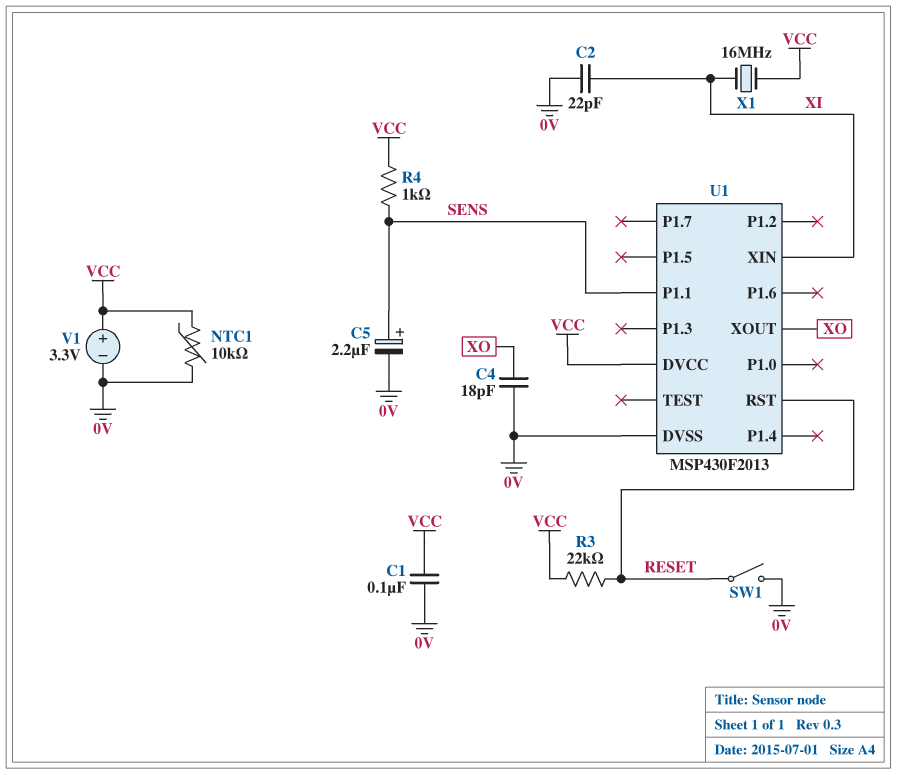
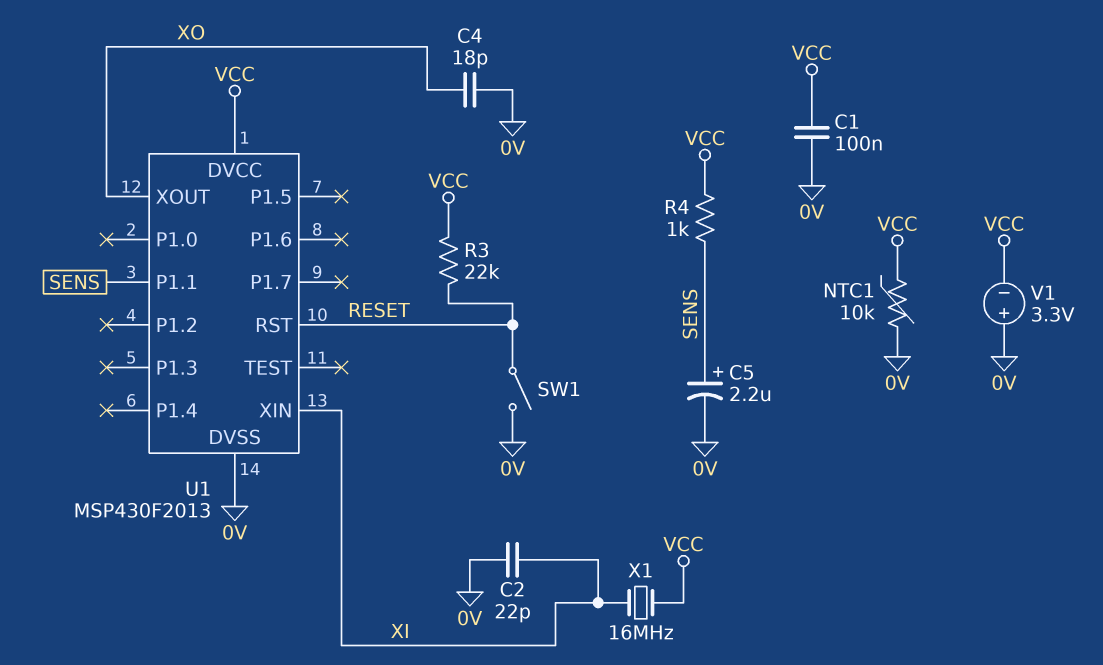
V1: 3.3V (plus VCC, minus 0V) -> 3.3V (plus 0V, minus VCC)

